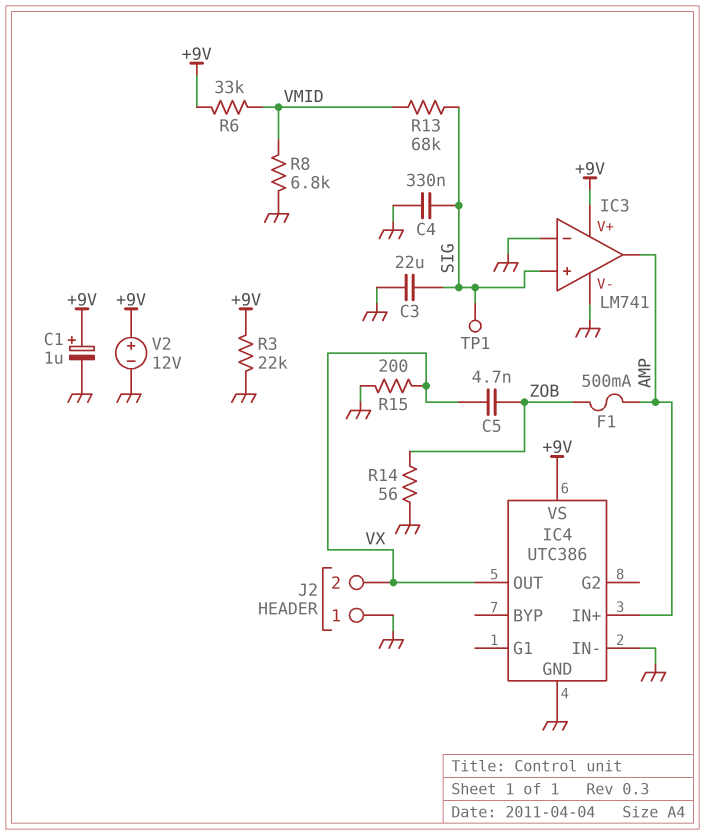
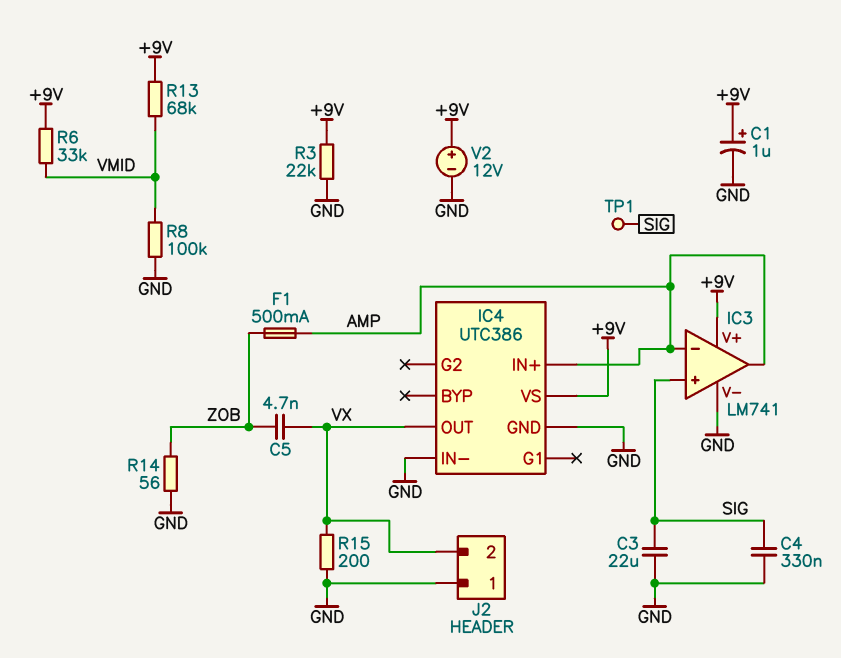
IC3 pin in-: GND -> AMP
R8: 6.8k (GND, VMID) -> 100k (GND, VMID)
R13: 68k (SIG, VMID) -> 68k (+9V, VMID)

